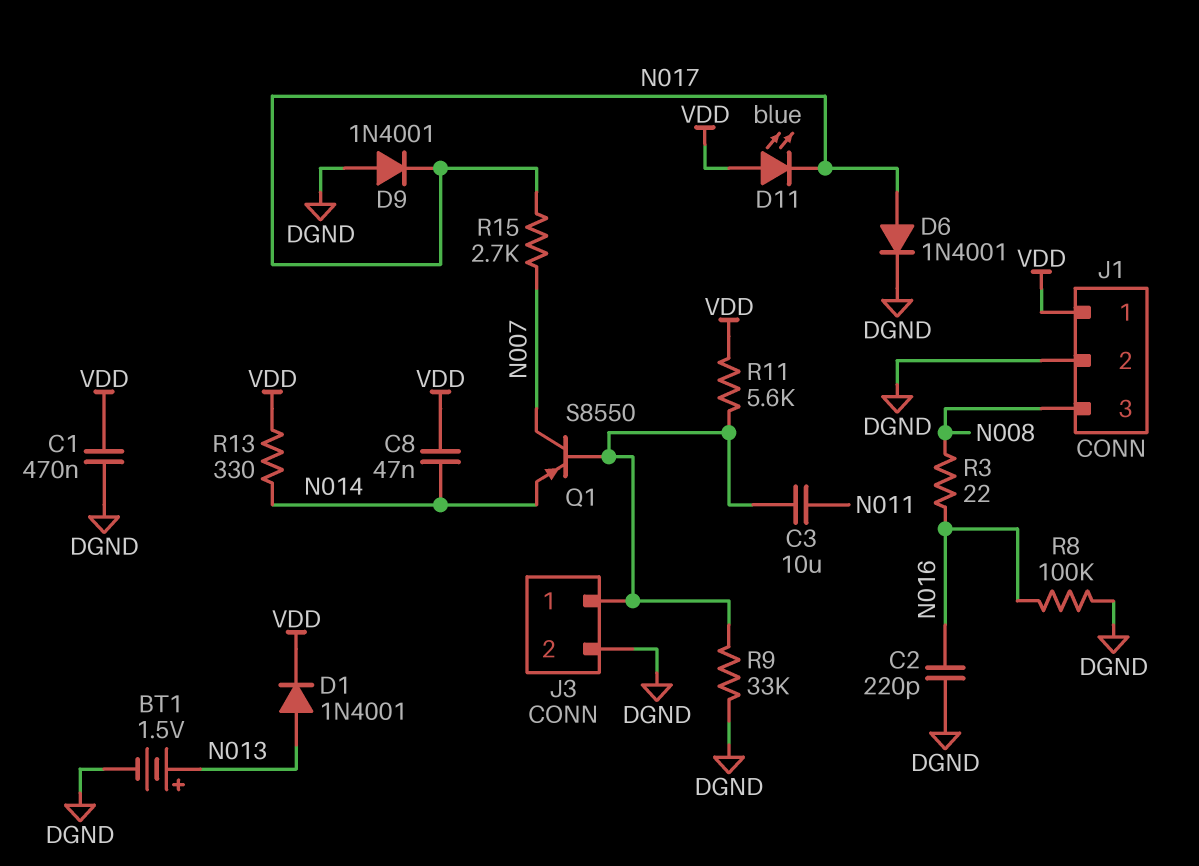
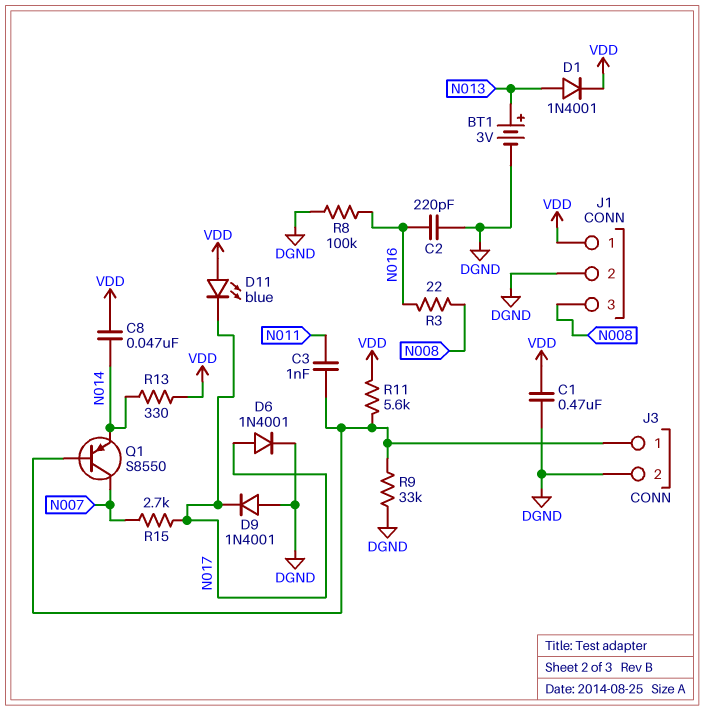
BT1: 1.5V (plus N013, minus DGND) -> 3V (plus N013, minus DGND)
C3: 10uF (J3/1, N011) -> 1nF (J3/1, N011)

